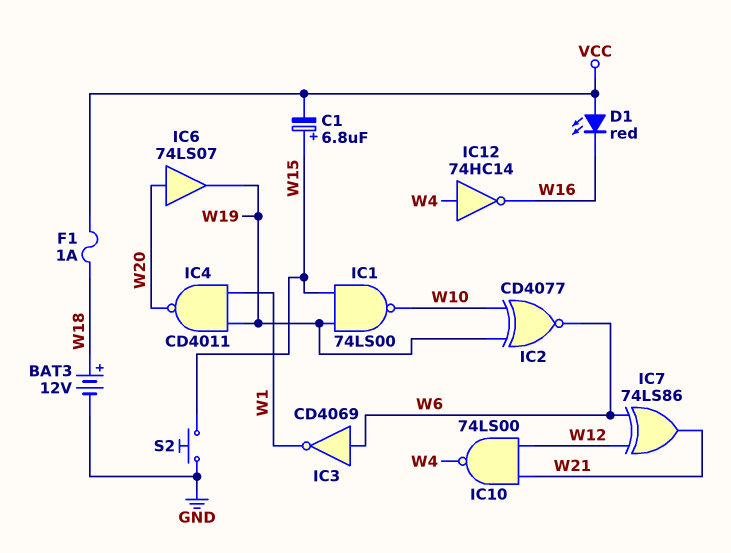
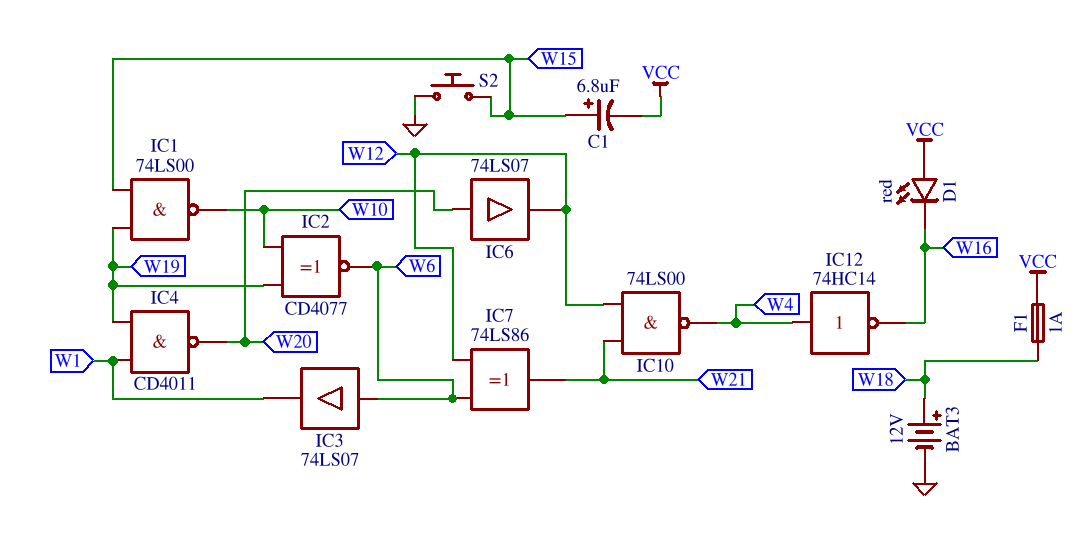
IC3: NOT CD4069 (in W6, out W1) -> buffer 74LS07 (in W6, out W1)
IC6: buffer 74LS07 (in W20, out W19) -> buffer 74LS07 (in W20, out W12)

